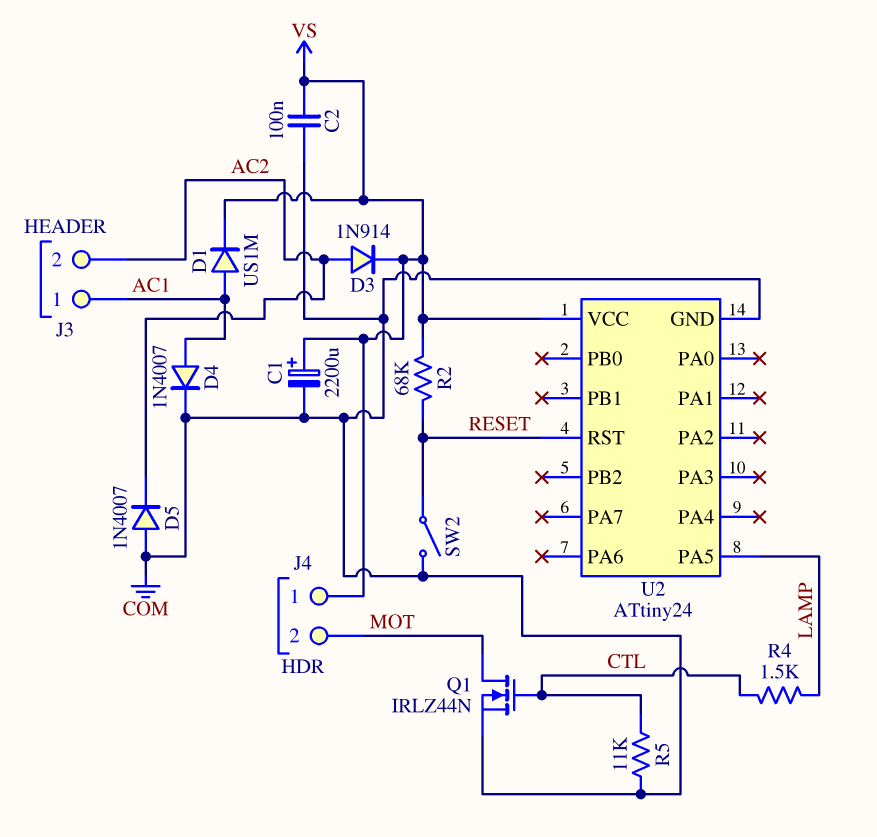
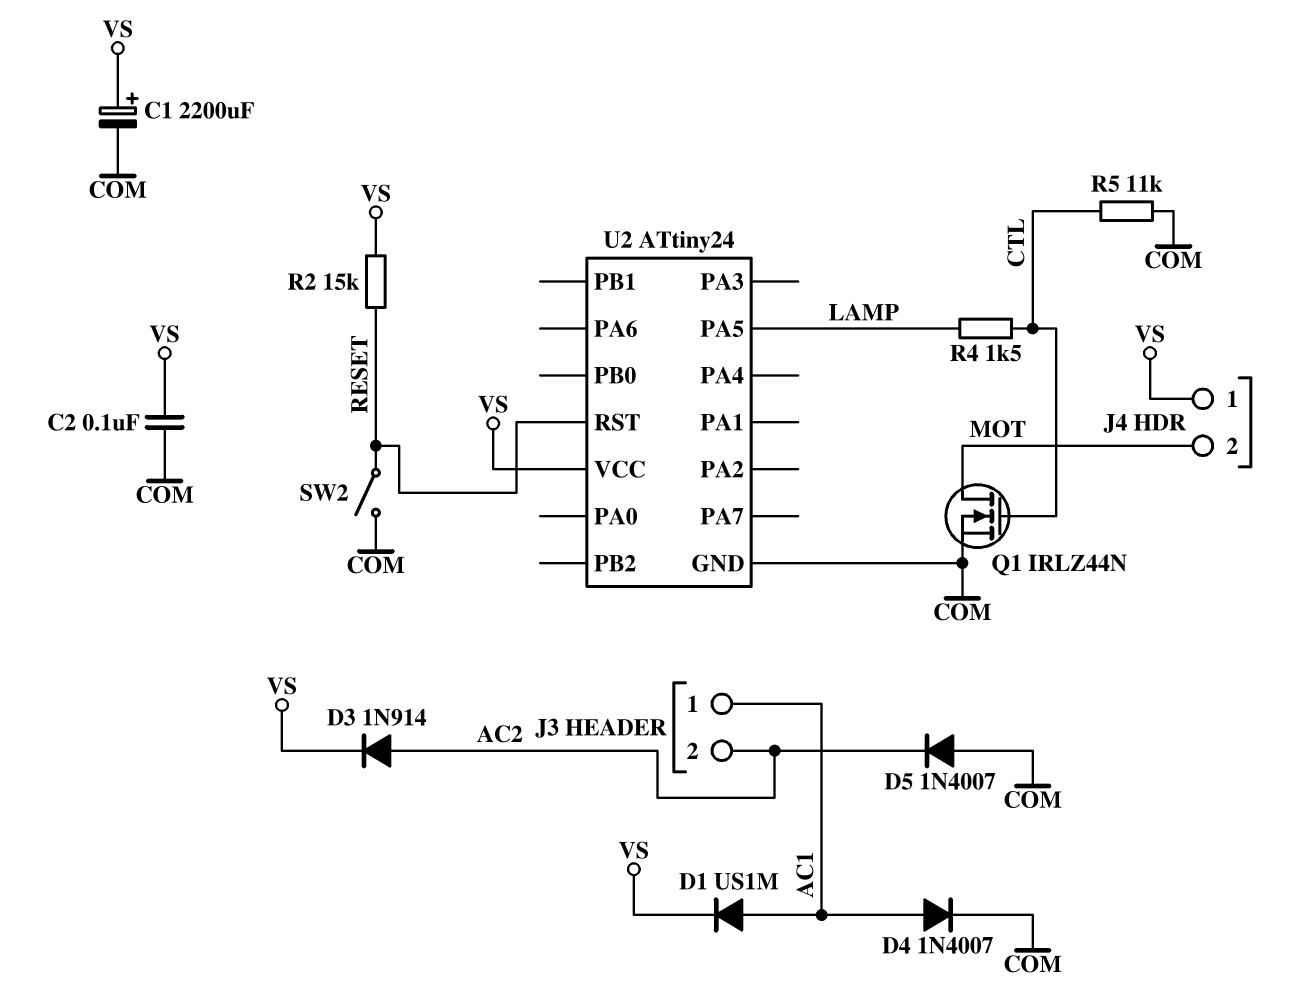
R2: 68k (RESET, VS) -> 15k (RESET, VS)

